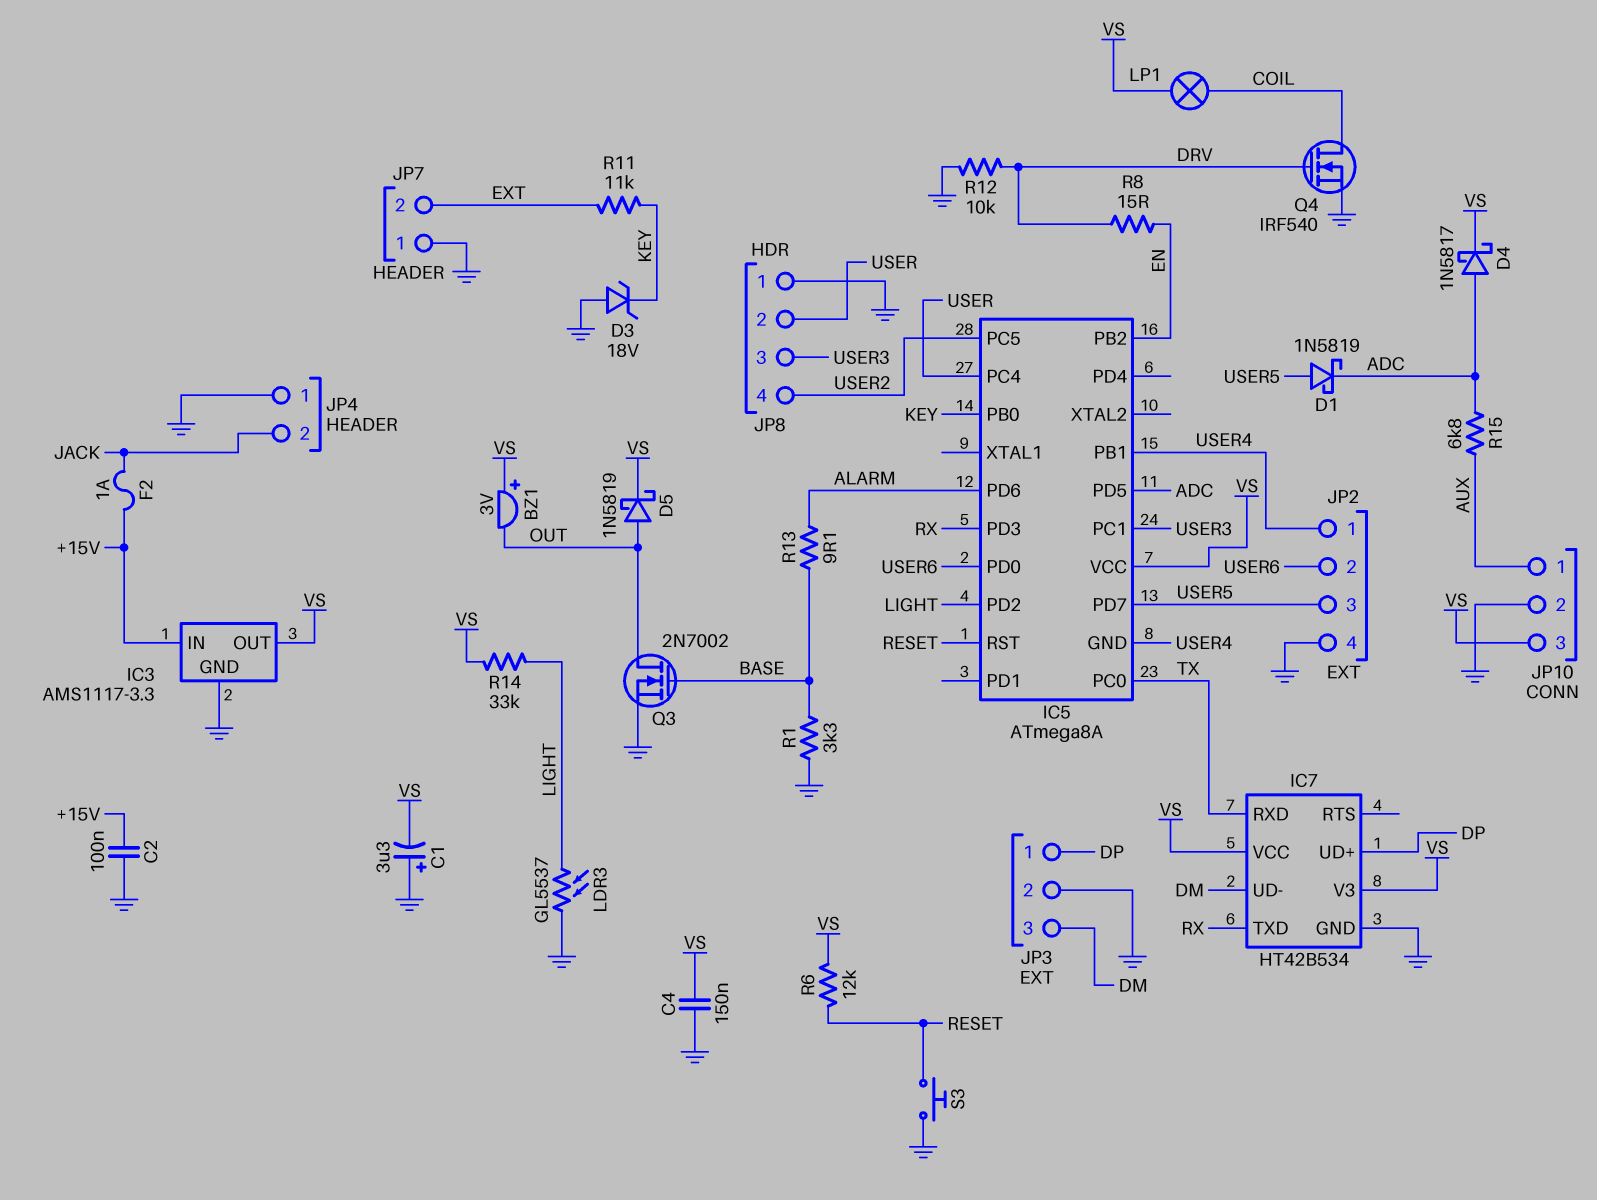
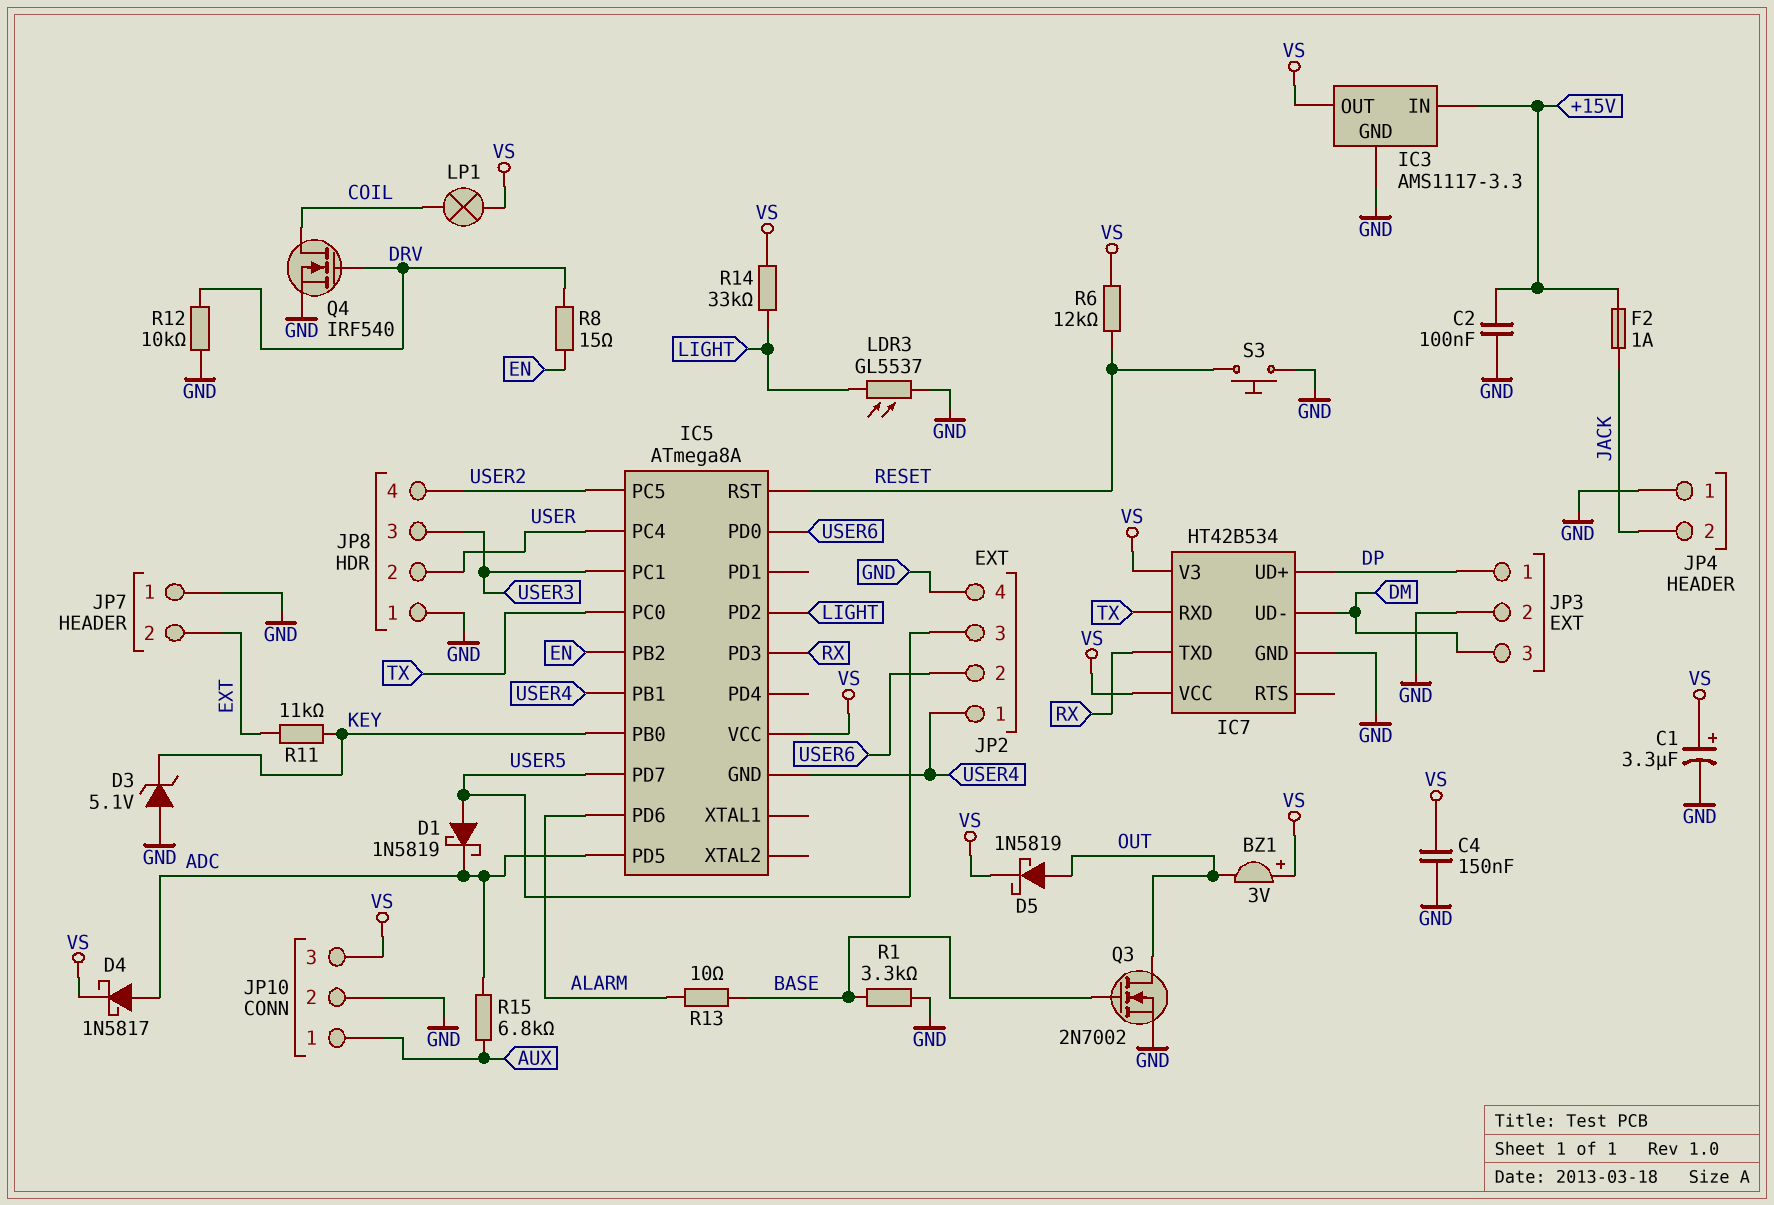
C1: 3.3uF (plus GND, minus VS) -> 3.3uF (plus VS, minus GND)
D3: zener 18V (A GND, K KEY) -> zener 5.1V (A GND, K KEY)
R13: 9.1 (ALARM, BASE) -> 10 (ALARM, BASE)

